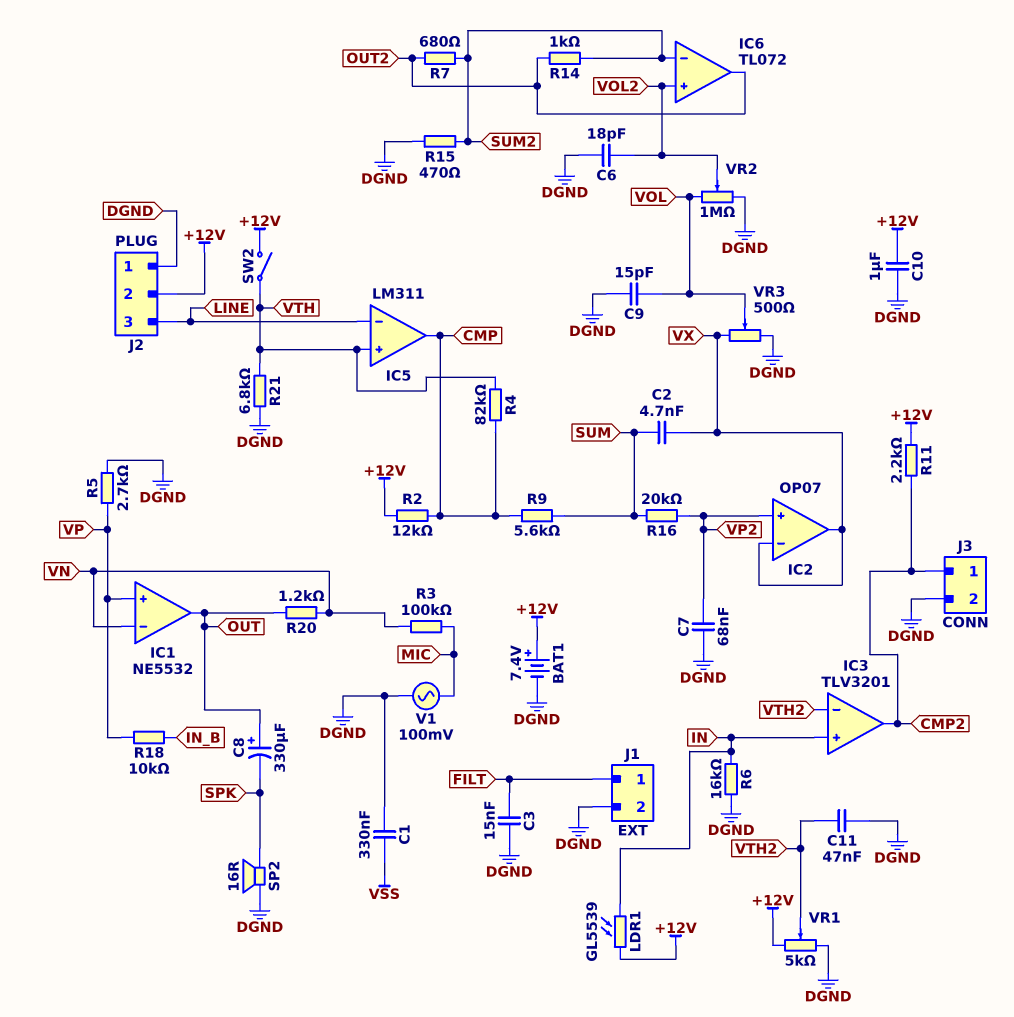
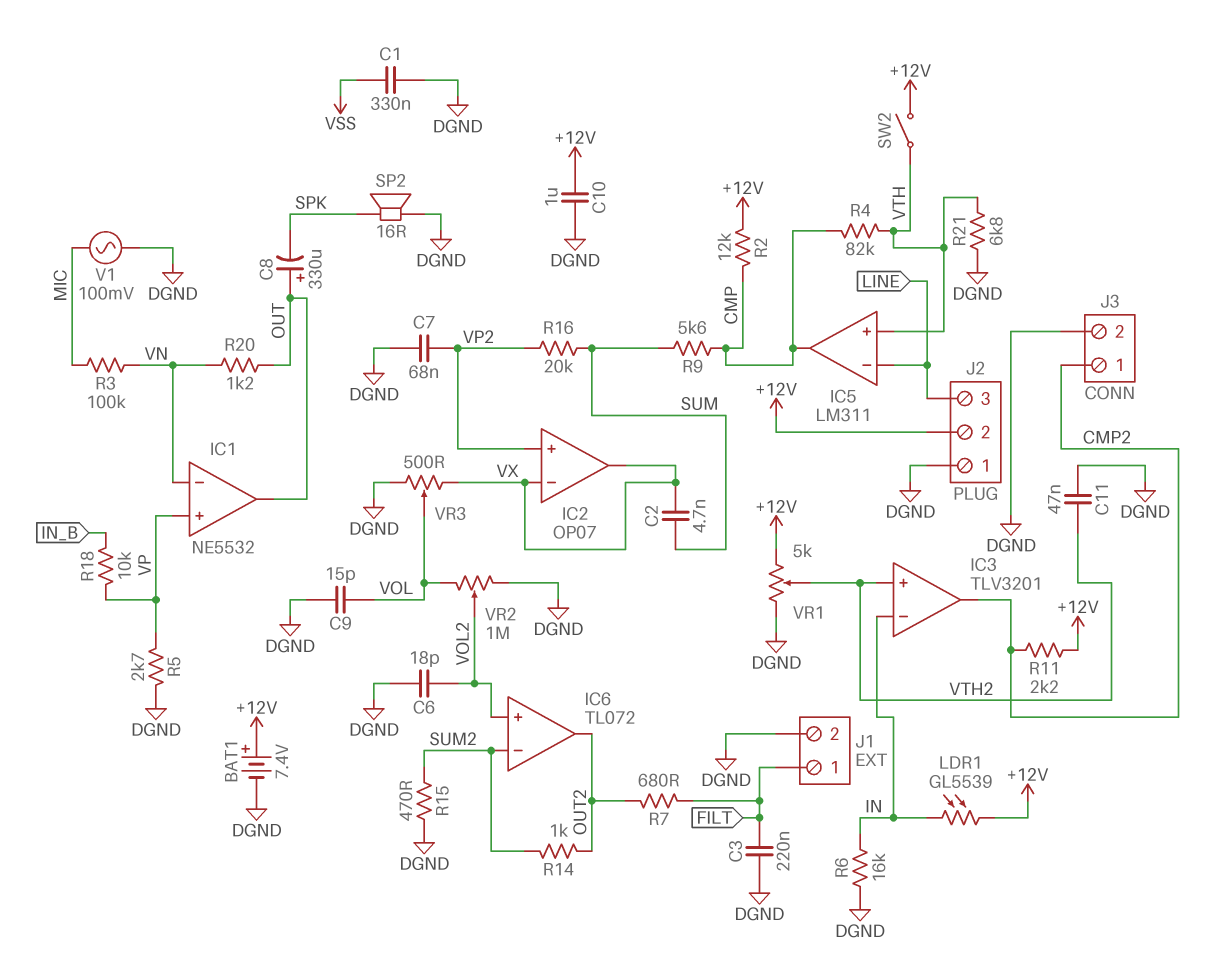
C3: 15nF (DGND, FILT) -> 220nF (DGND, FILT)
IC3 pin in+: IN -> VTH2
IC3 pin in-: VTH2 -> IN
R7: 680 (OUT2, SUM2) -> 680 (FILT, OUT2)

